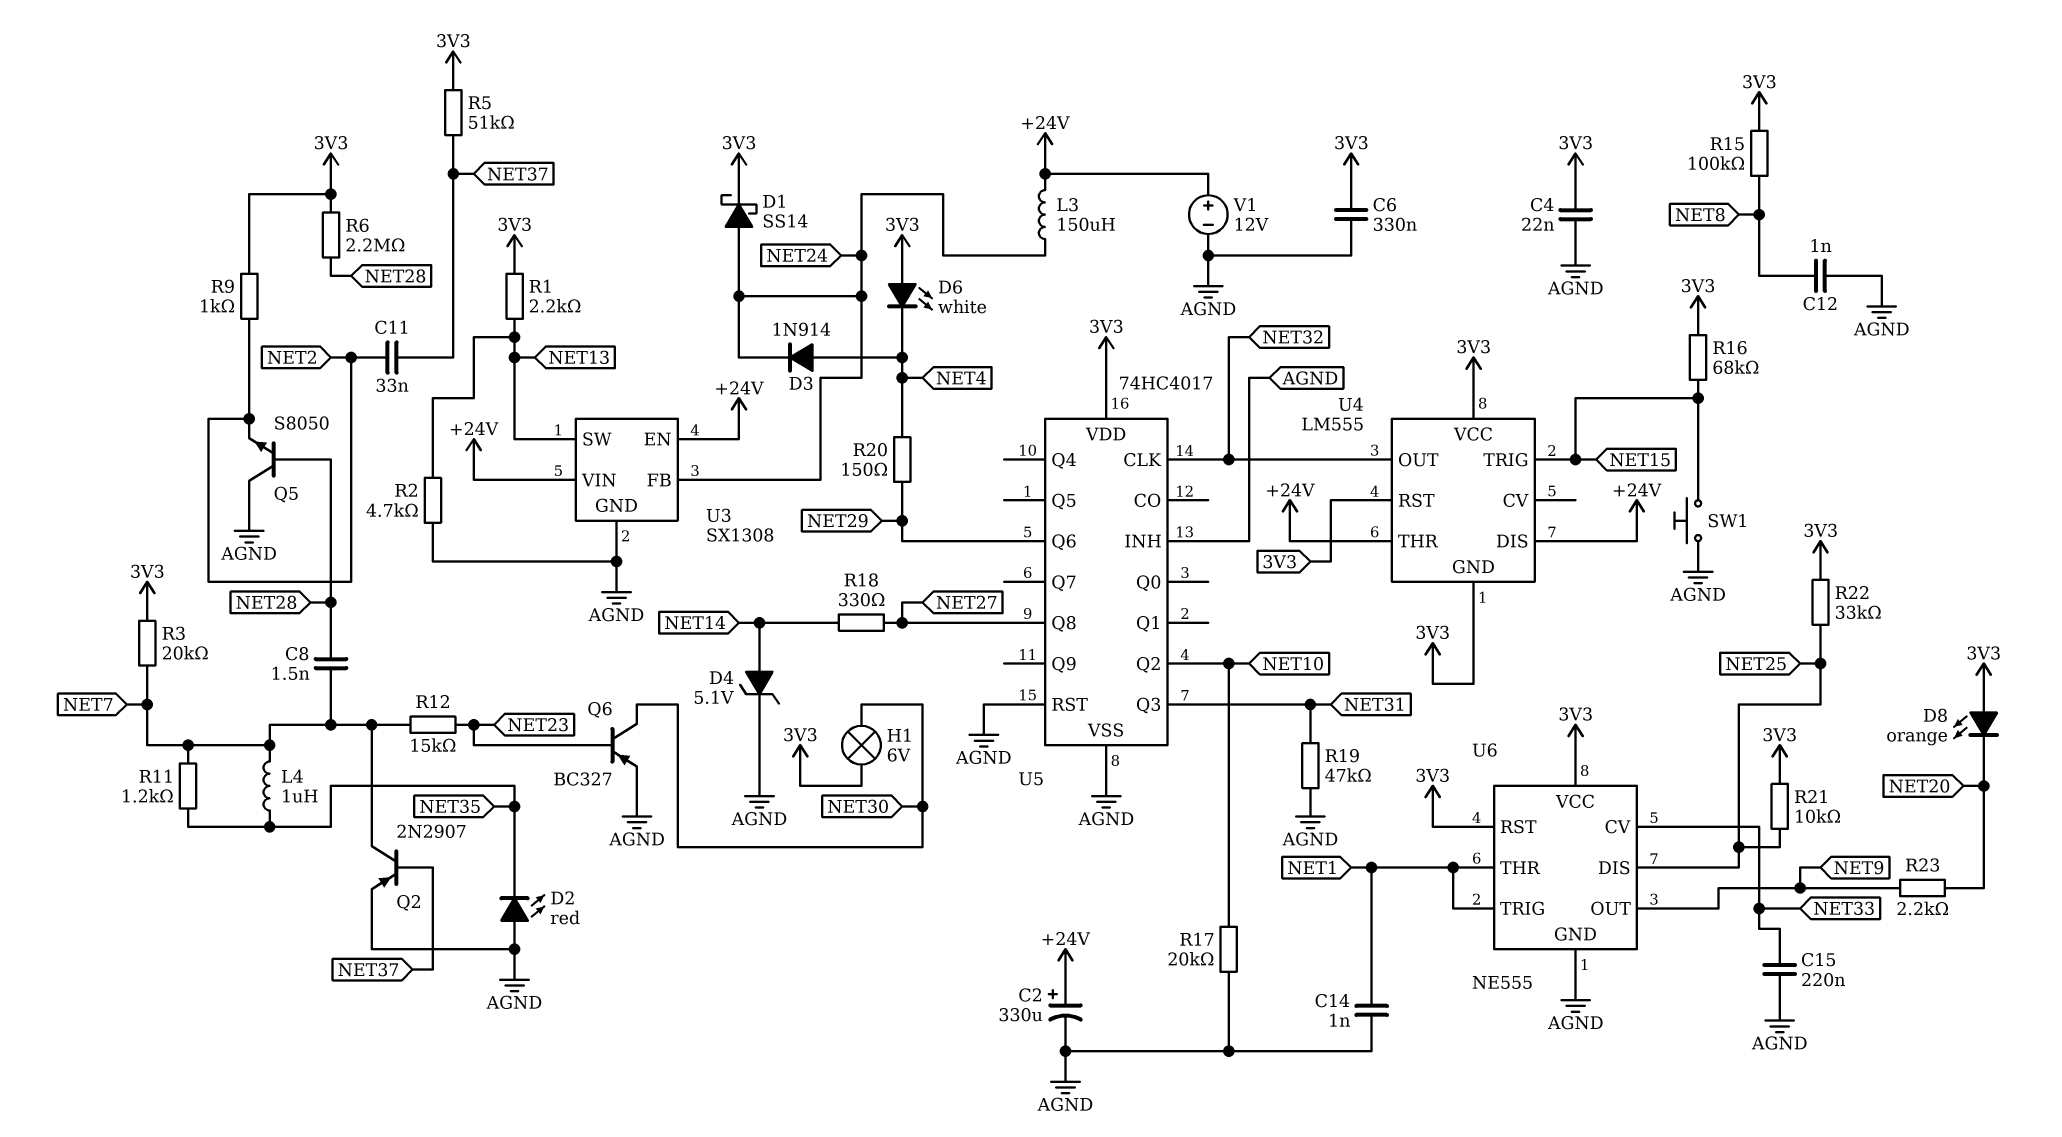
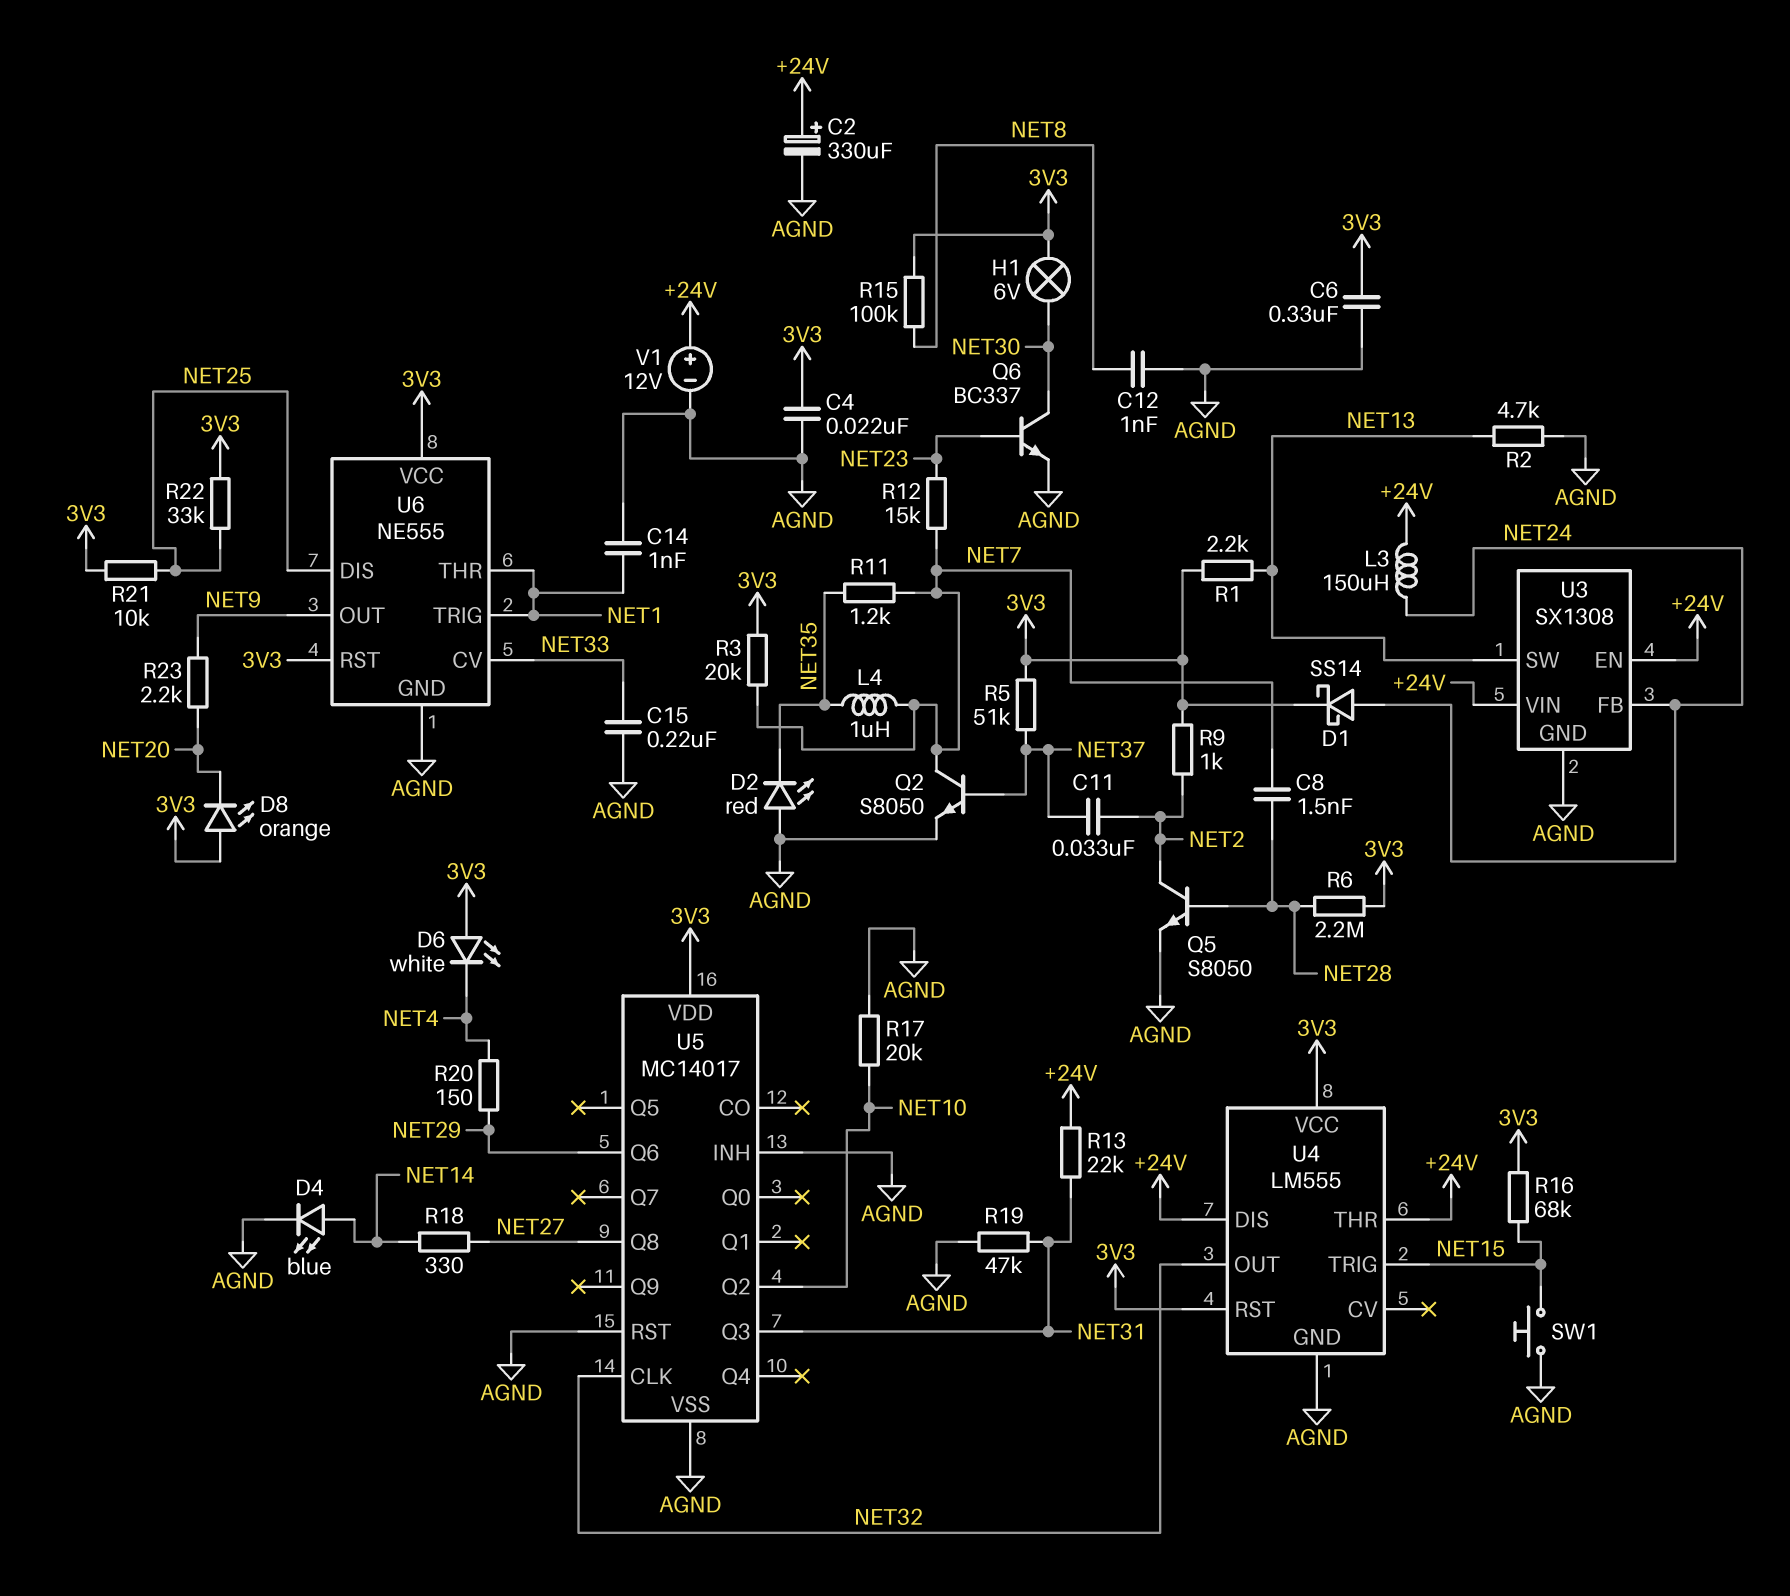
D3: diode 1N914 (A NET4, K NET24) -> none
D4: zener 5.1V (A NET14, K AGND) -> LED blue (A NET14, K AGND)
Q2: PNP 2N2907 (B NET37, C NET7, E AGND) -> NPN S8050 (B NET37, C NET7, E AGND)
Q5: NPN S8050 (B NET28, C AGND, E NET2) -> NPN S8050 (B NET28, C NET2, E AGND)
Q6: PNP BC327 (B NET23, C NET30, E AGND) -> NPN BC337 (B NET23, C NET30, E AGND)
R13: none -> 22k (+24V, NET31)
U4 pin GND: 3V3 -> AGND
U5: 74HC4017 -> MC14017

